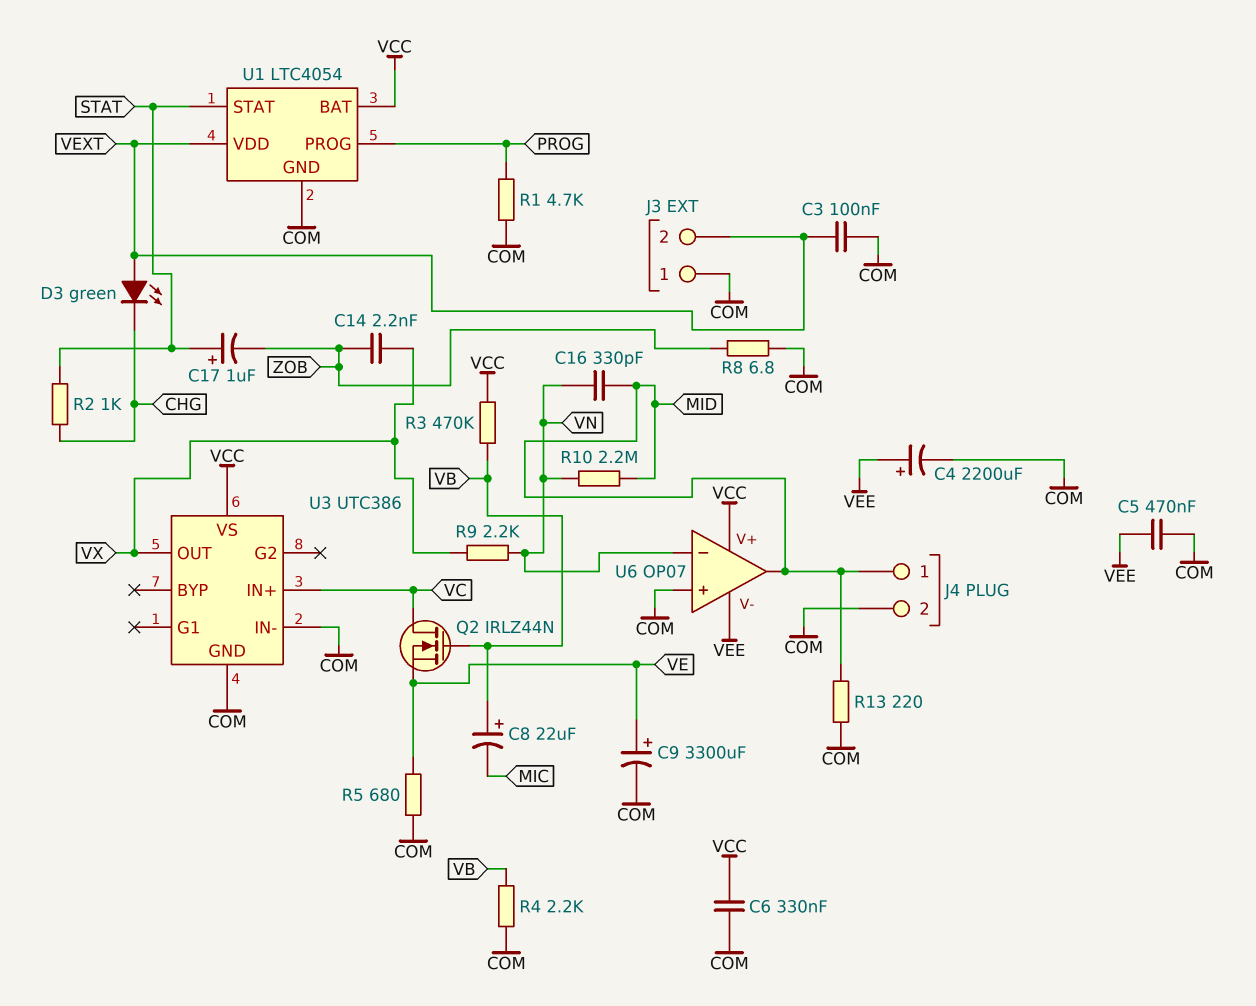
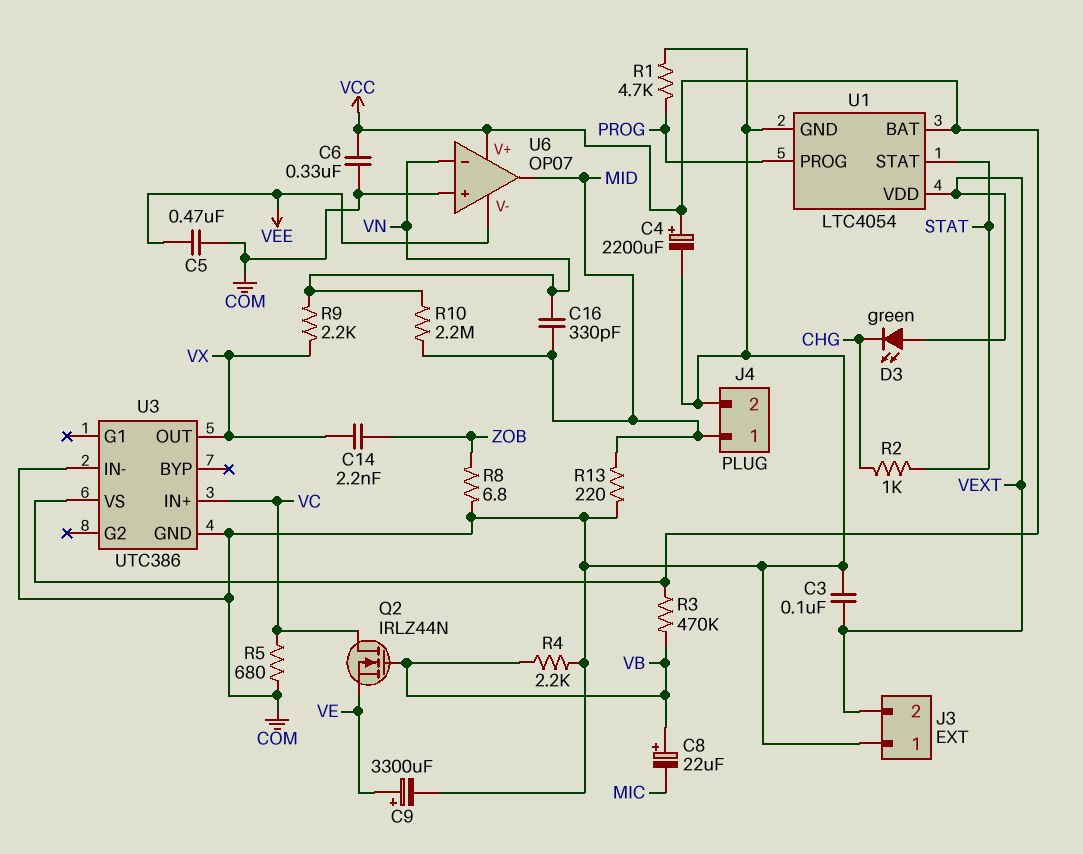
C4: 2200uF (plus VEE, minus COM) -> 2200uF (plus VCC, minus COM)
C17: 1uF (plus STAT, minus ZOB) -> none
R5: 680 (COM, VE) -> 680 (COM, VC)

